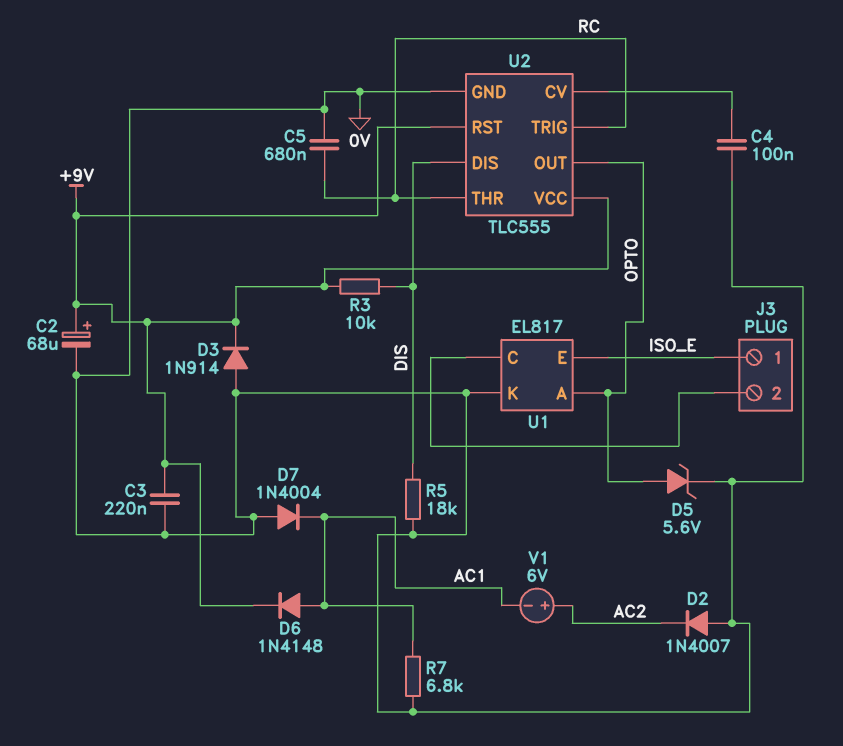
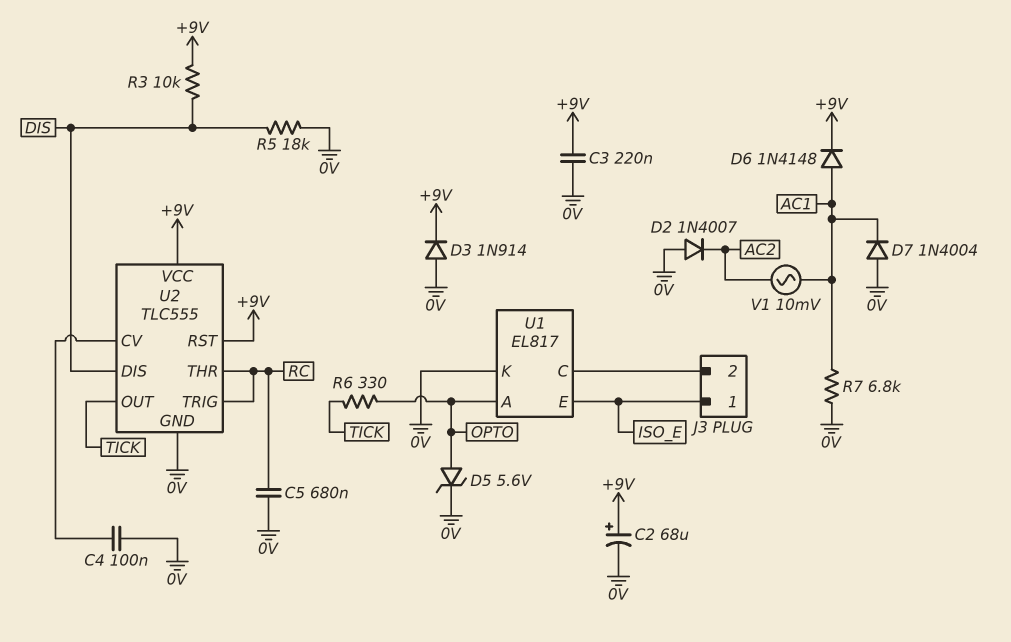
R6: none -> 330 (OPTO, TICK)
U2 pin OUT: OPTO -> TICK
V1: 6V (plus AC2, minus AC1) -> AC 10mV (AC1, AC2)

